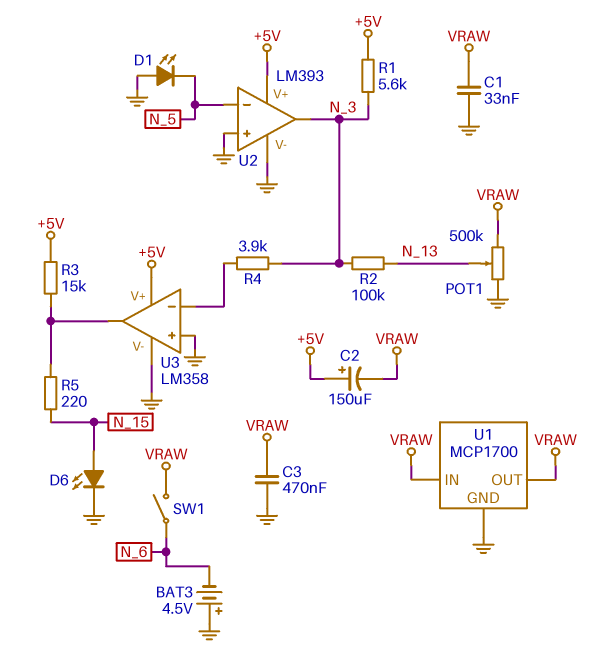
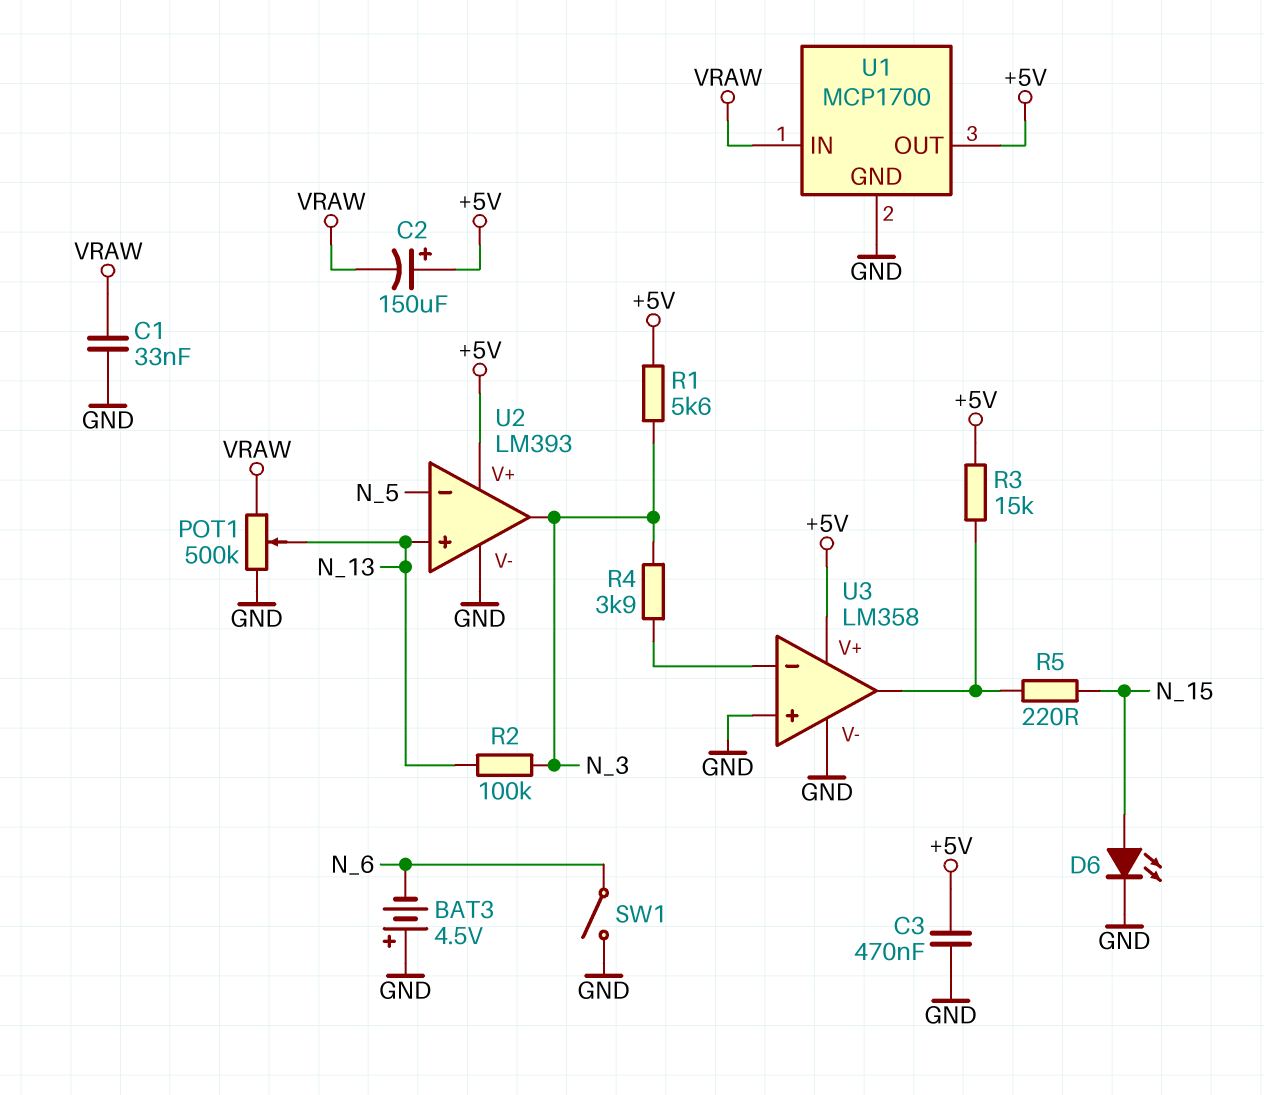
C3: 470nF (GND, VRAW) -> 470nF (+5V, GND)
D1: LED (A GND, K N_5) -> none
SW1: switch (N_6, VRAW) -> switch (GND, N_6)
U1 pin OUT: VRAW -> +5V
U2 pin in+: GND -> N_13

